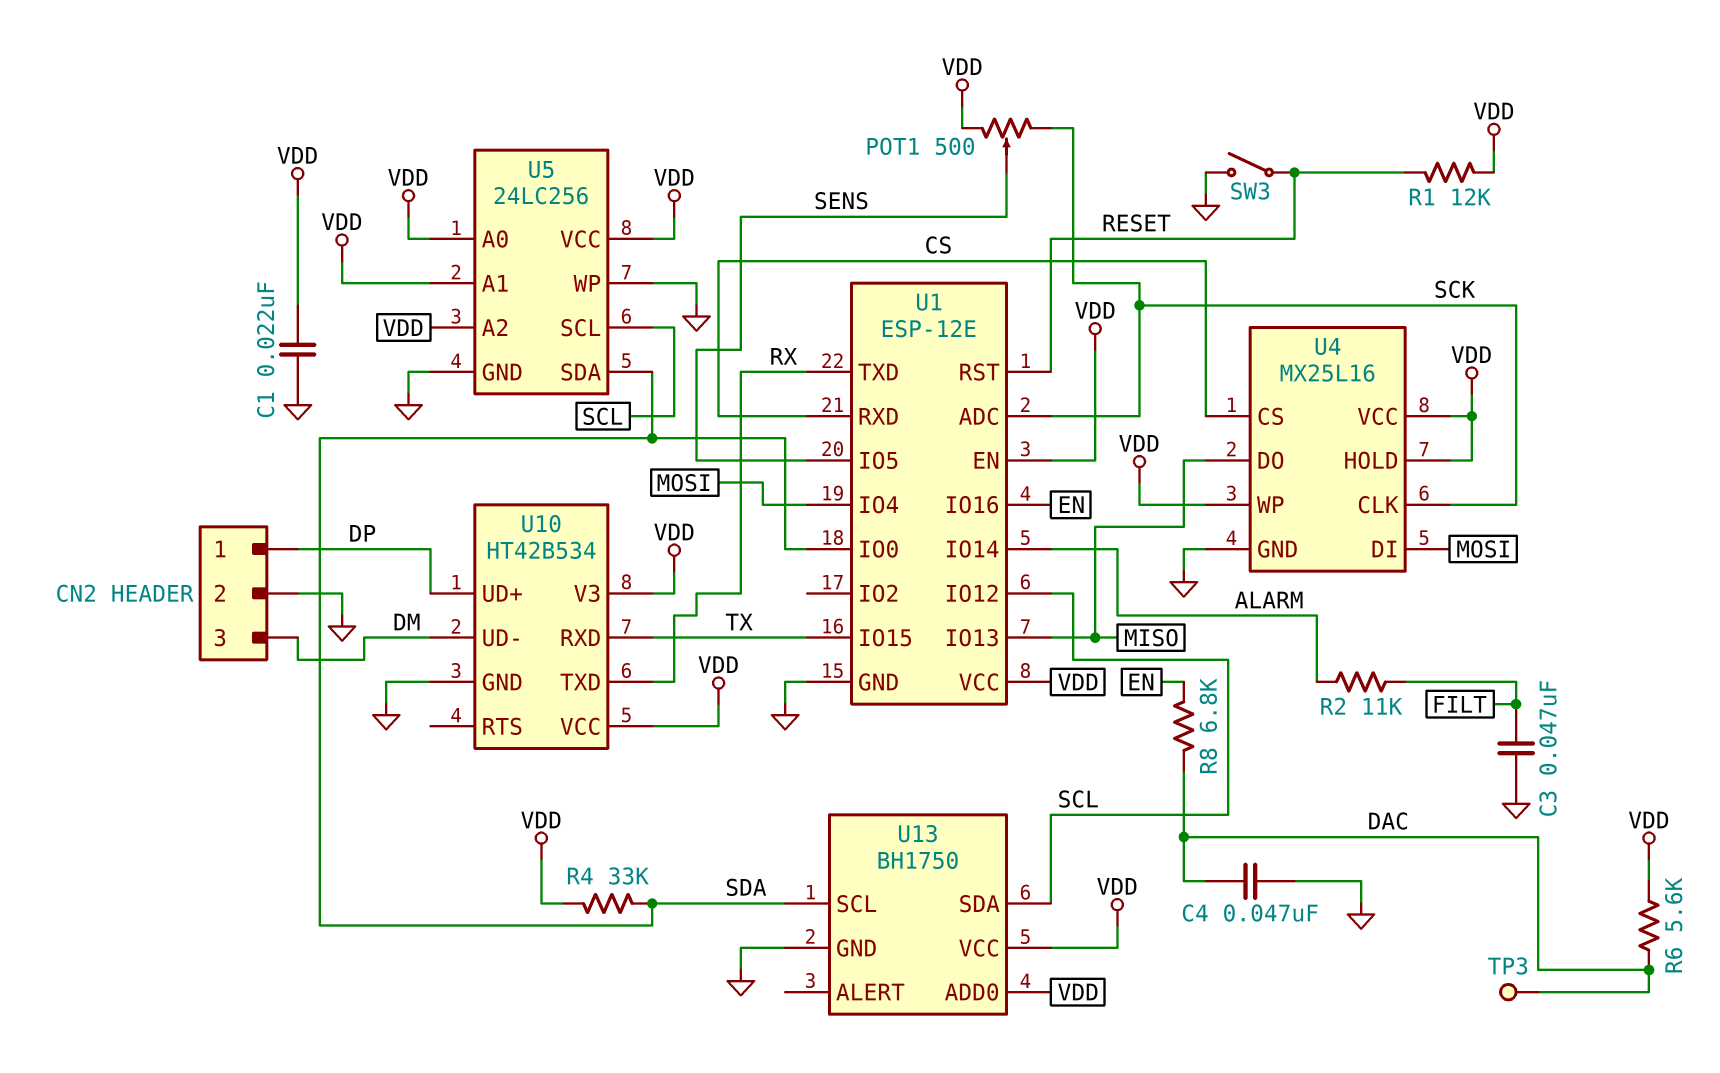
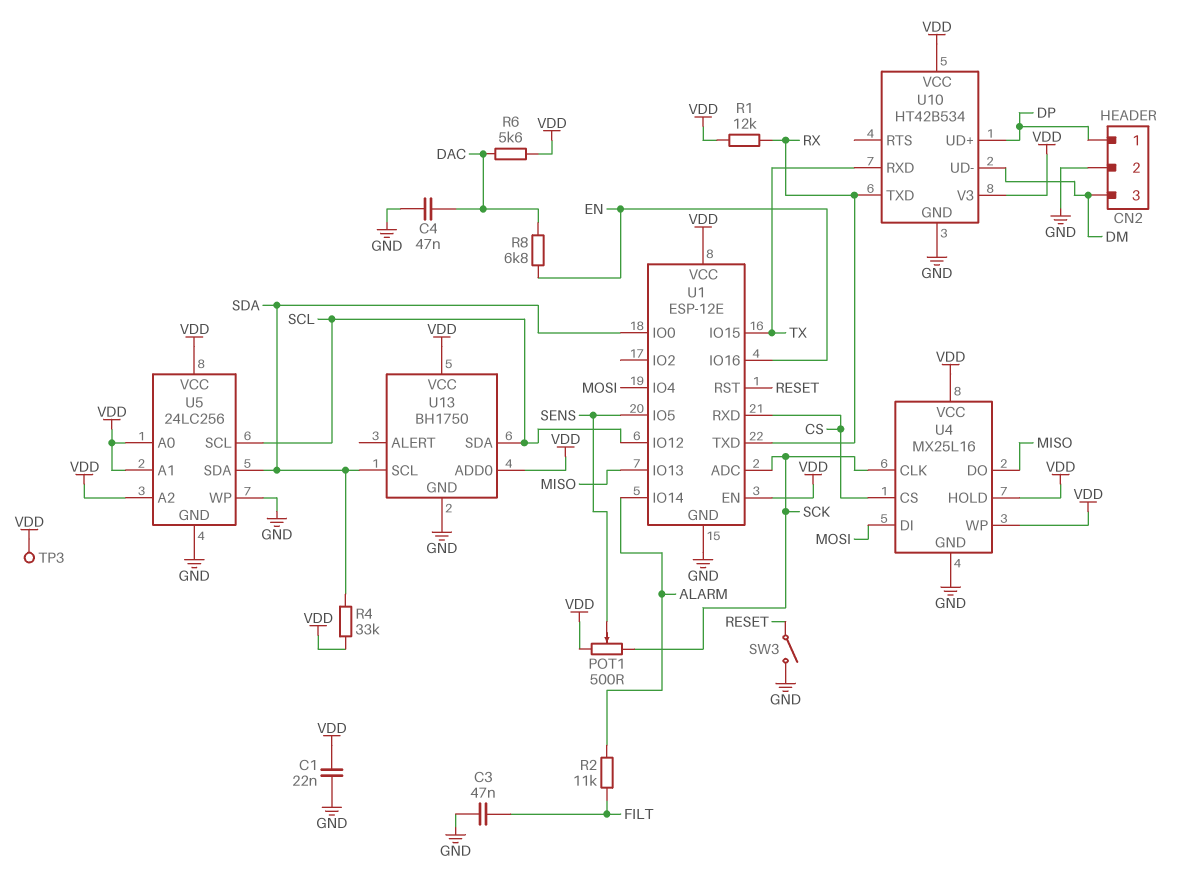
R1: 12k (RESET, VDD) -> 12k (RX, VDD)
TP3: test point (DAC) -> test point (VDD)

